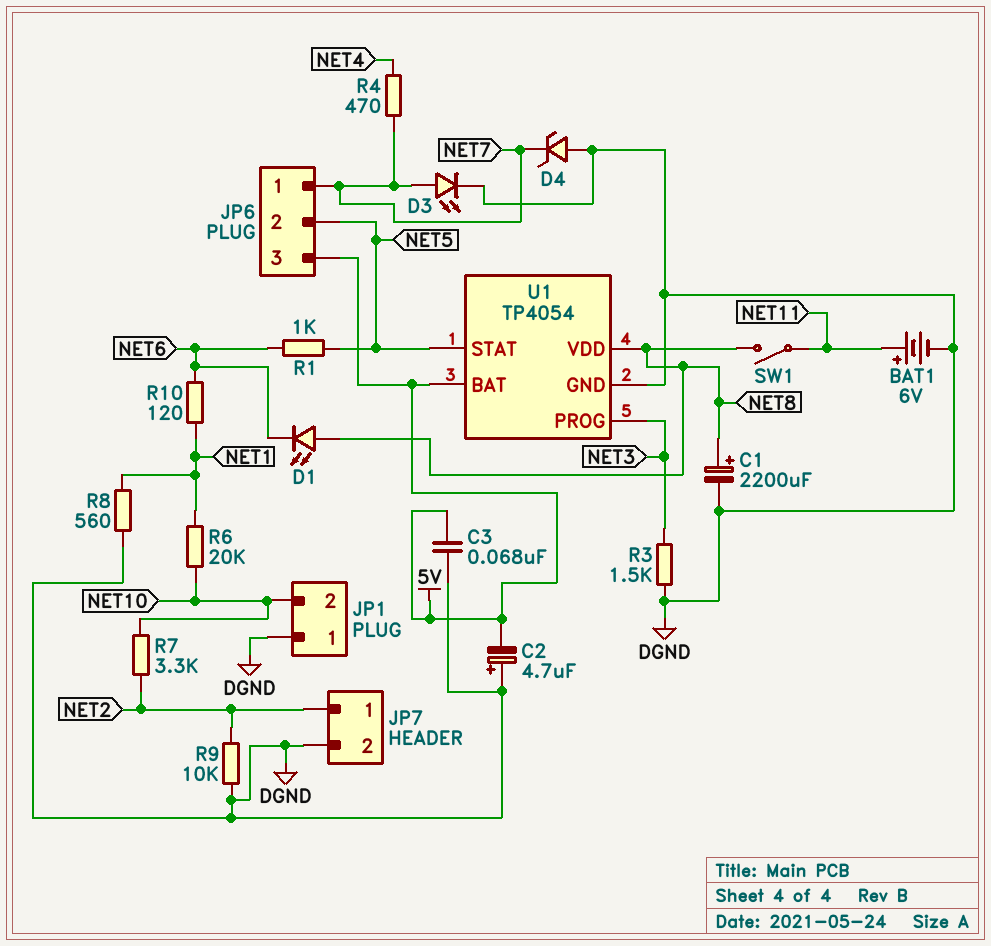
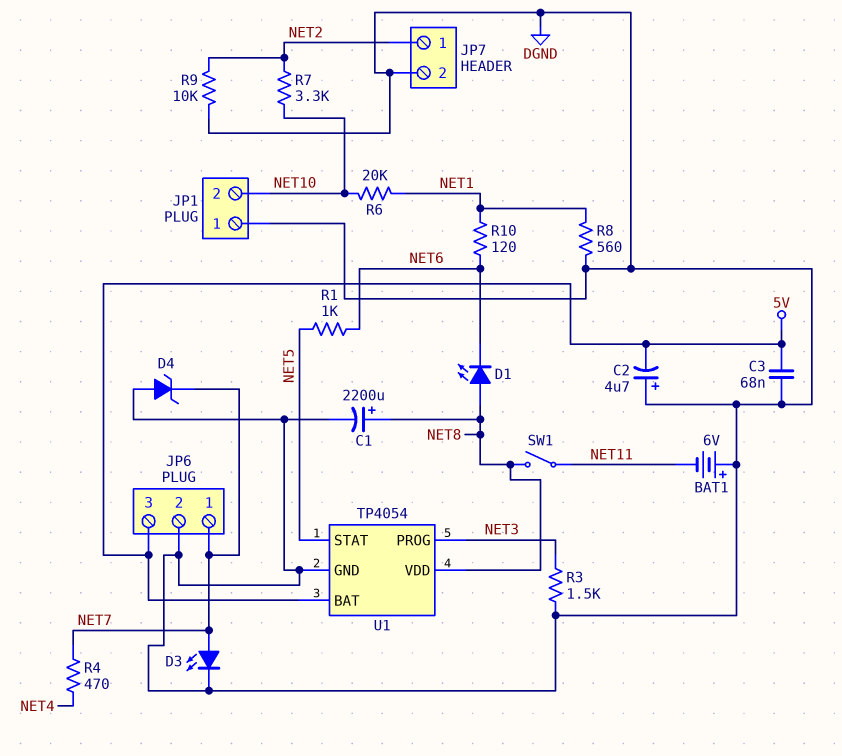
BAT1: 6V (plus NET11, minus DGND) -> 6V (plus DGND, minus NET11)
JP6 pin 2: NET5 -> DGND

